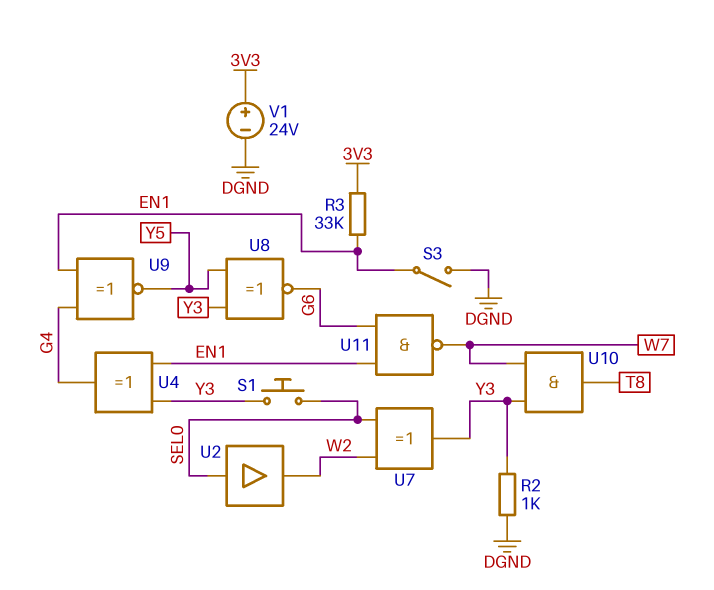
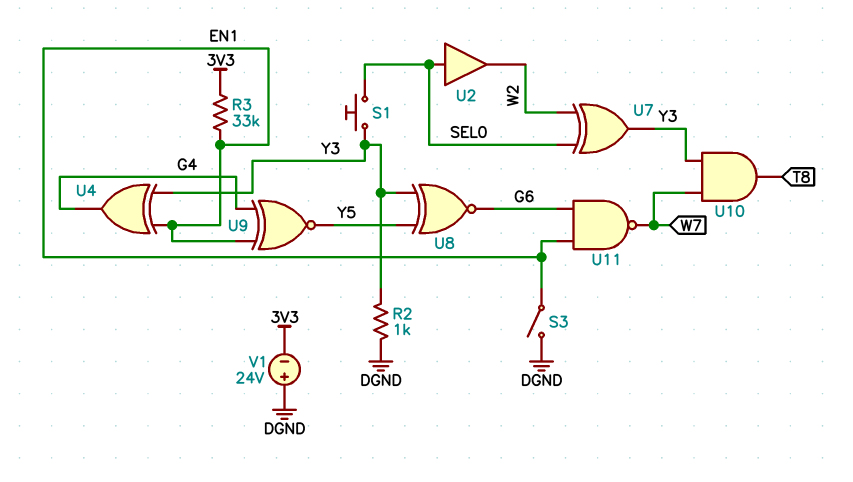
V1: 24V (plus 3V3, minus DGND) -> 24V (plus DGND, minus 3V3)

